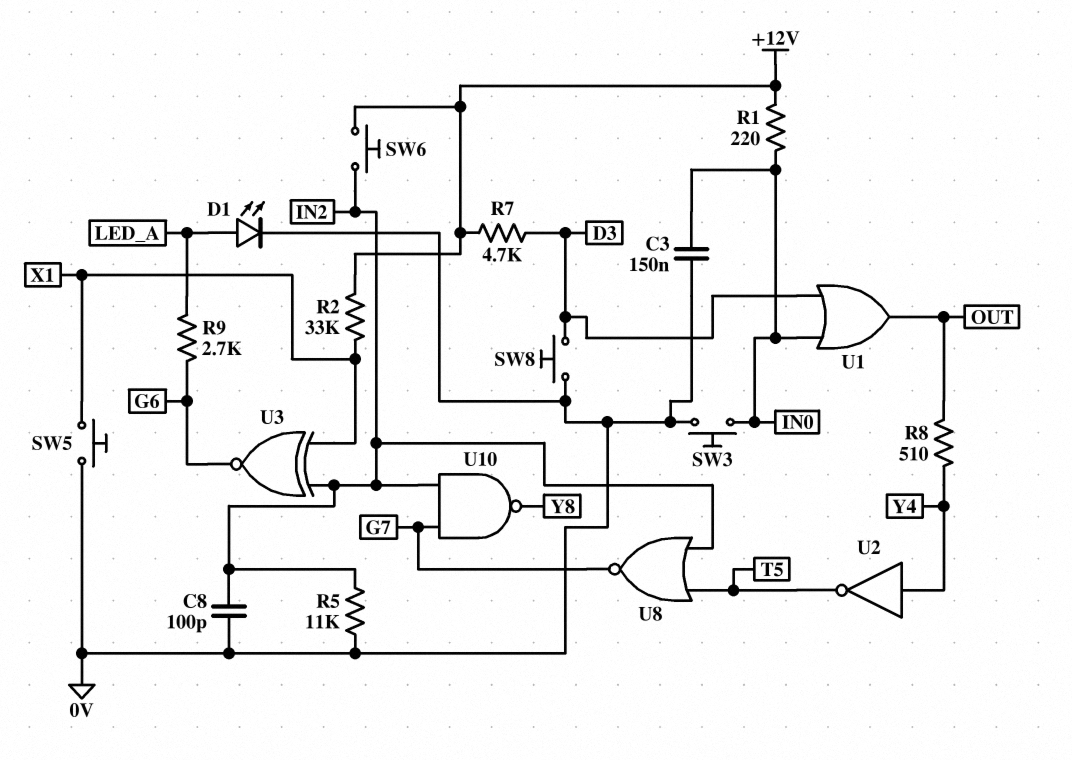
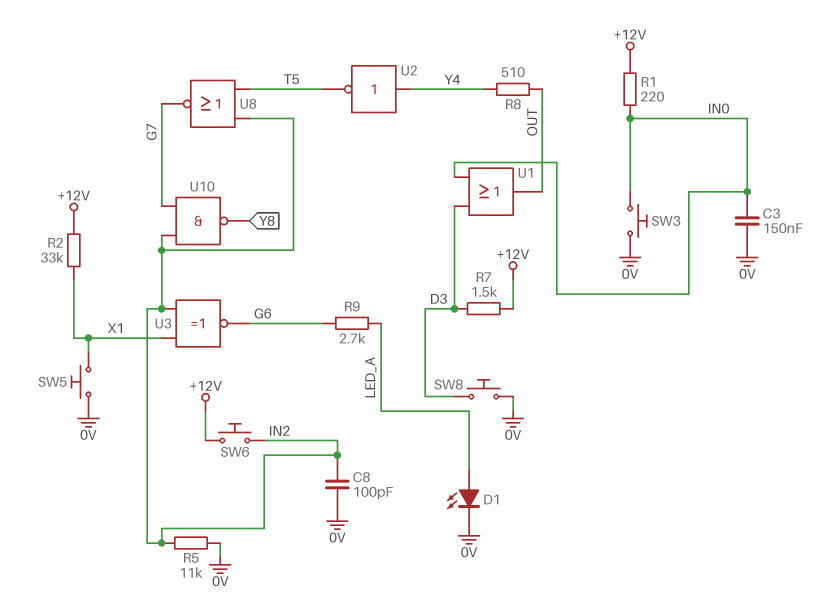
R7: 4.7k (+12V, D3) -> 1.5k (+12V, D3)

